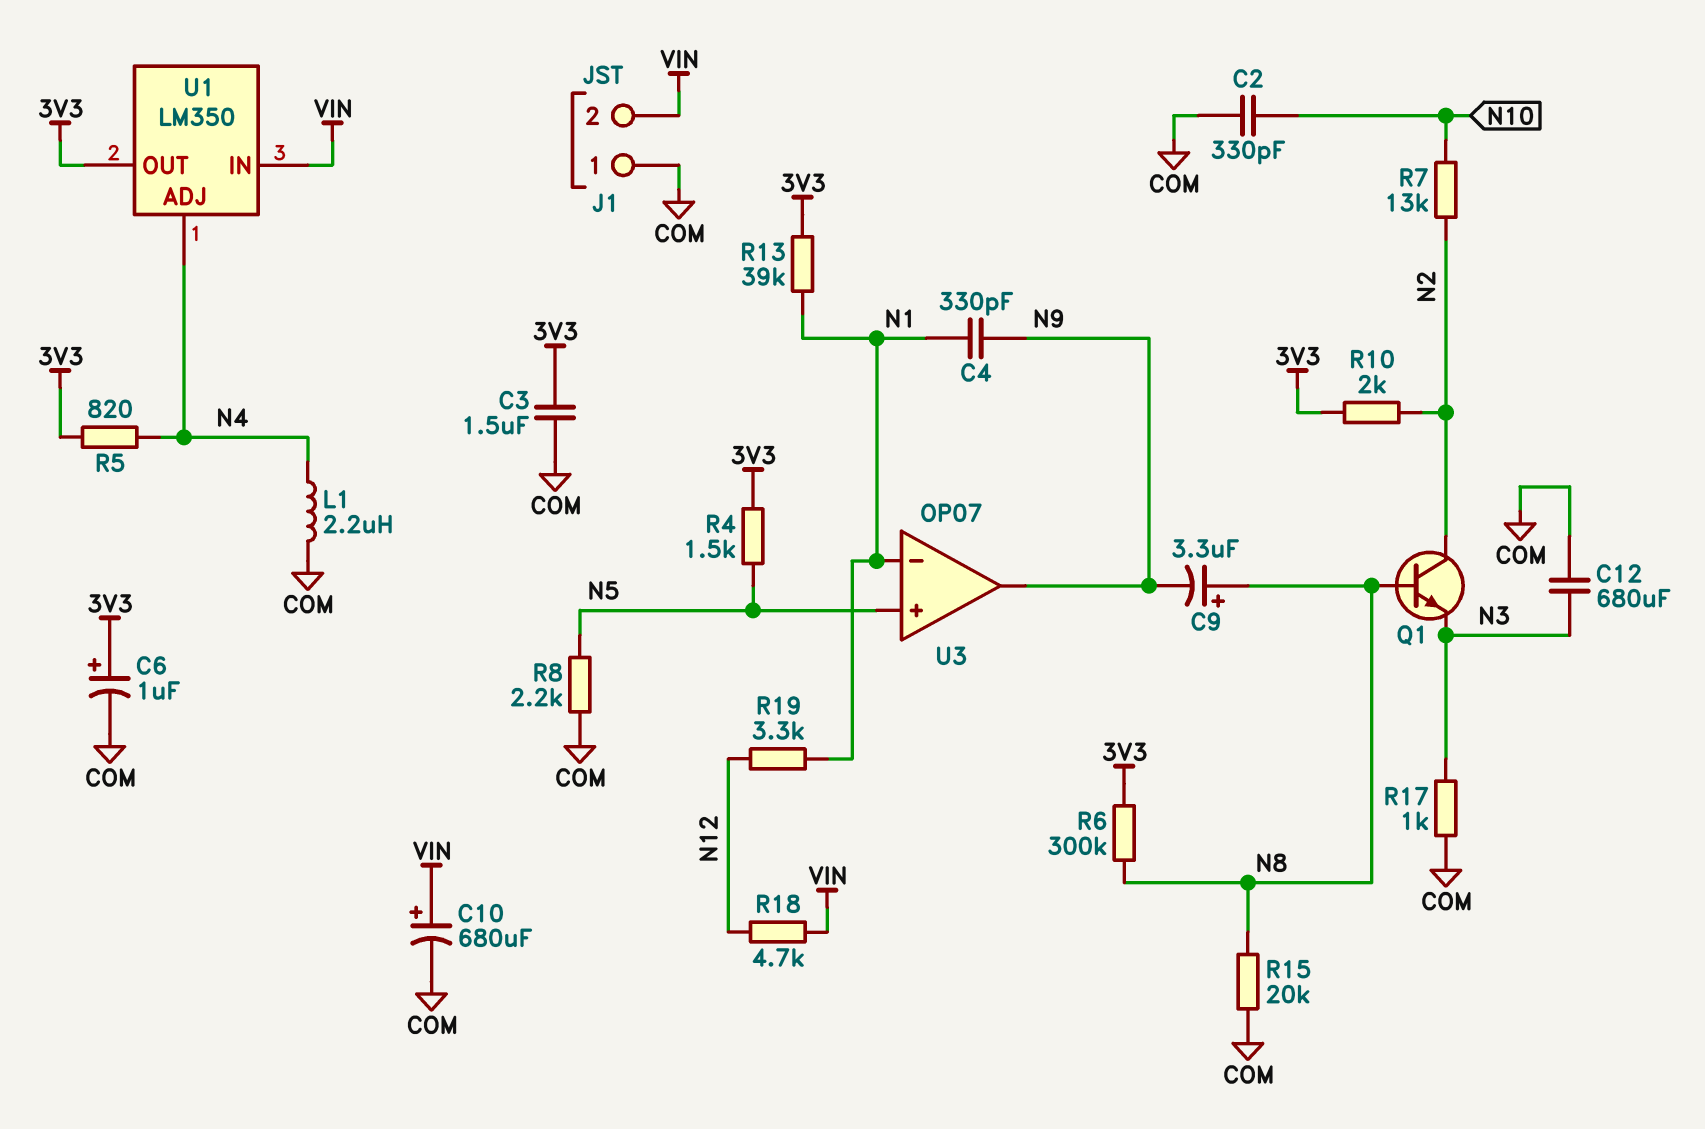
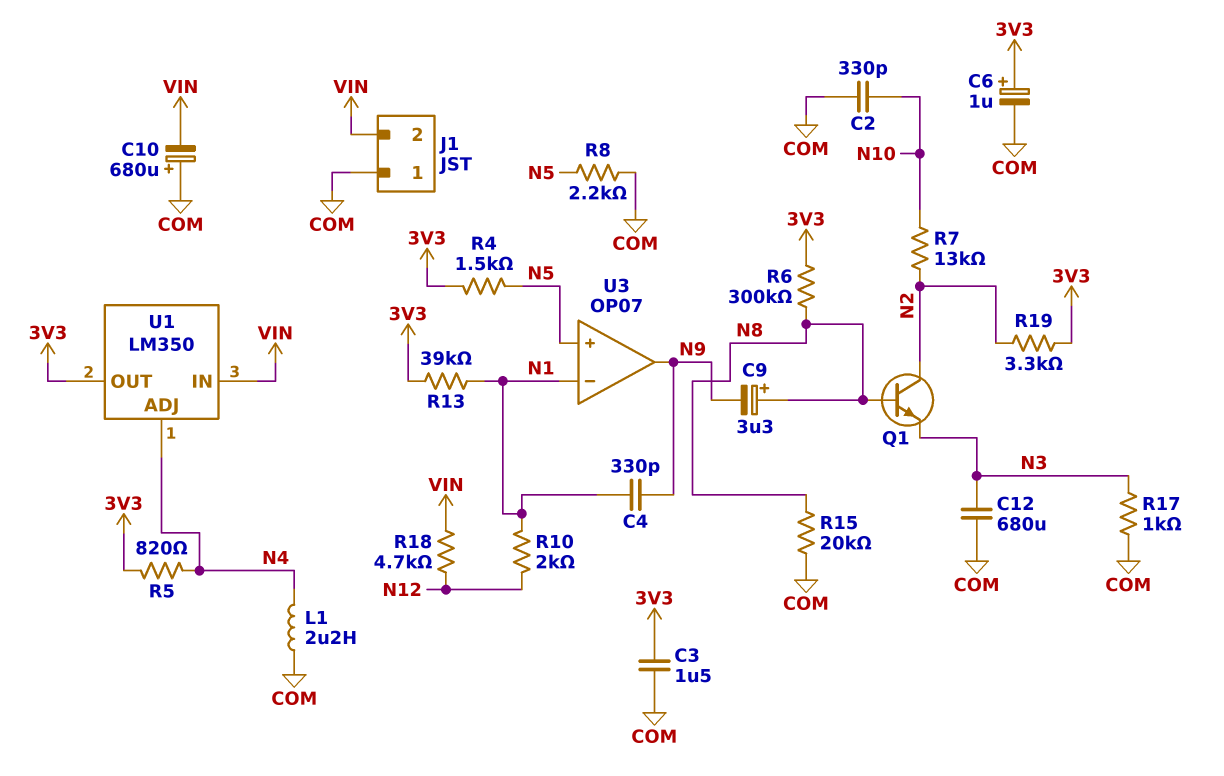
C10: 680uF (plus VIN, minus COM) -> 680uF (plus COM, minus VIN)
R10: 2k (3V3, N2) -> 2k (N1, N12)
R19: 3.3k (N1, N12) -> 3.3k (3V3, N2)

